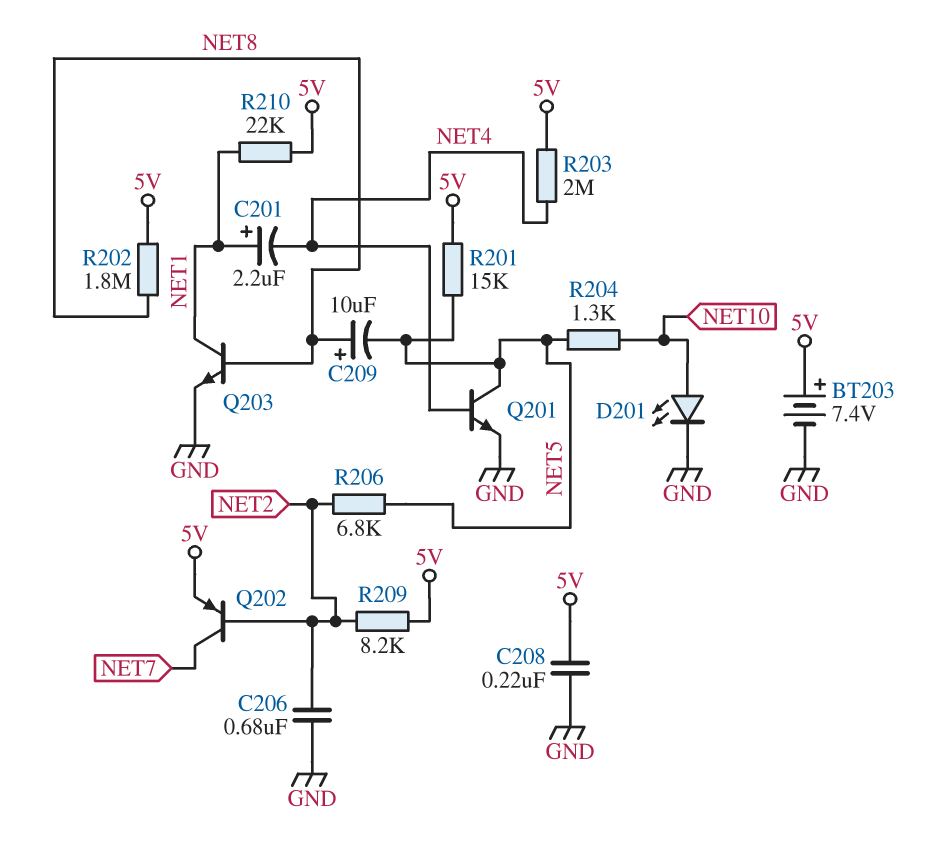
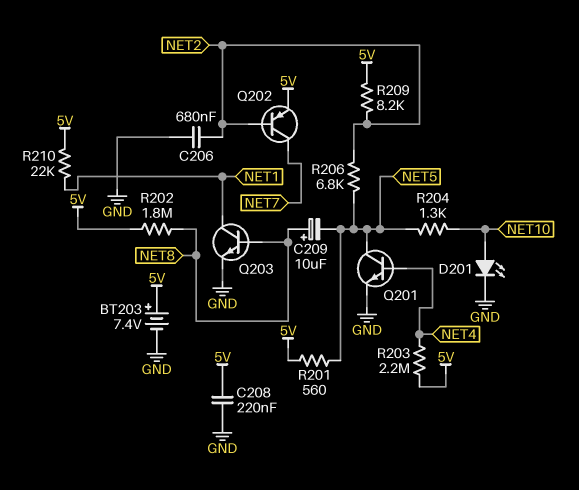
C201: 2.2uF (plus NET1, minus NET4) -> none
R201: 15k (5V, NET5) -> 560 (5V, NET5)
R203: 2M (5V, NET4) -> 2.2M (5V, NET4)

